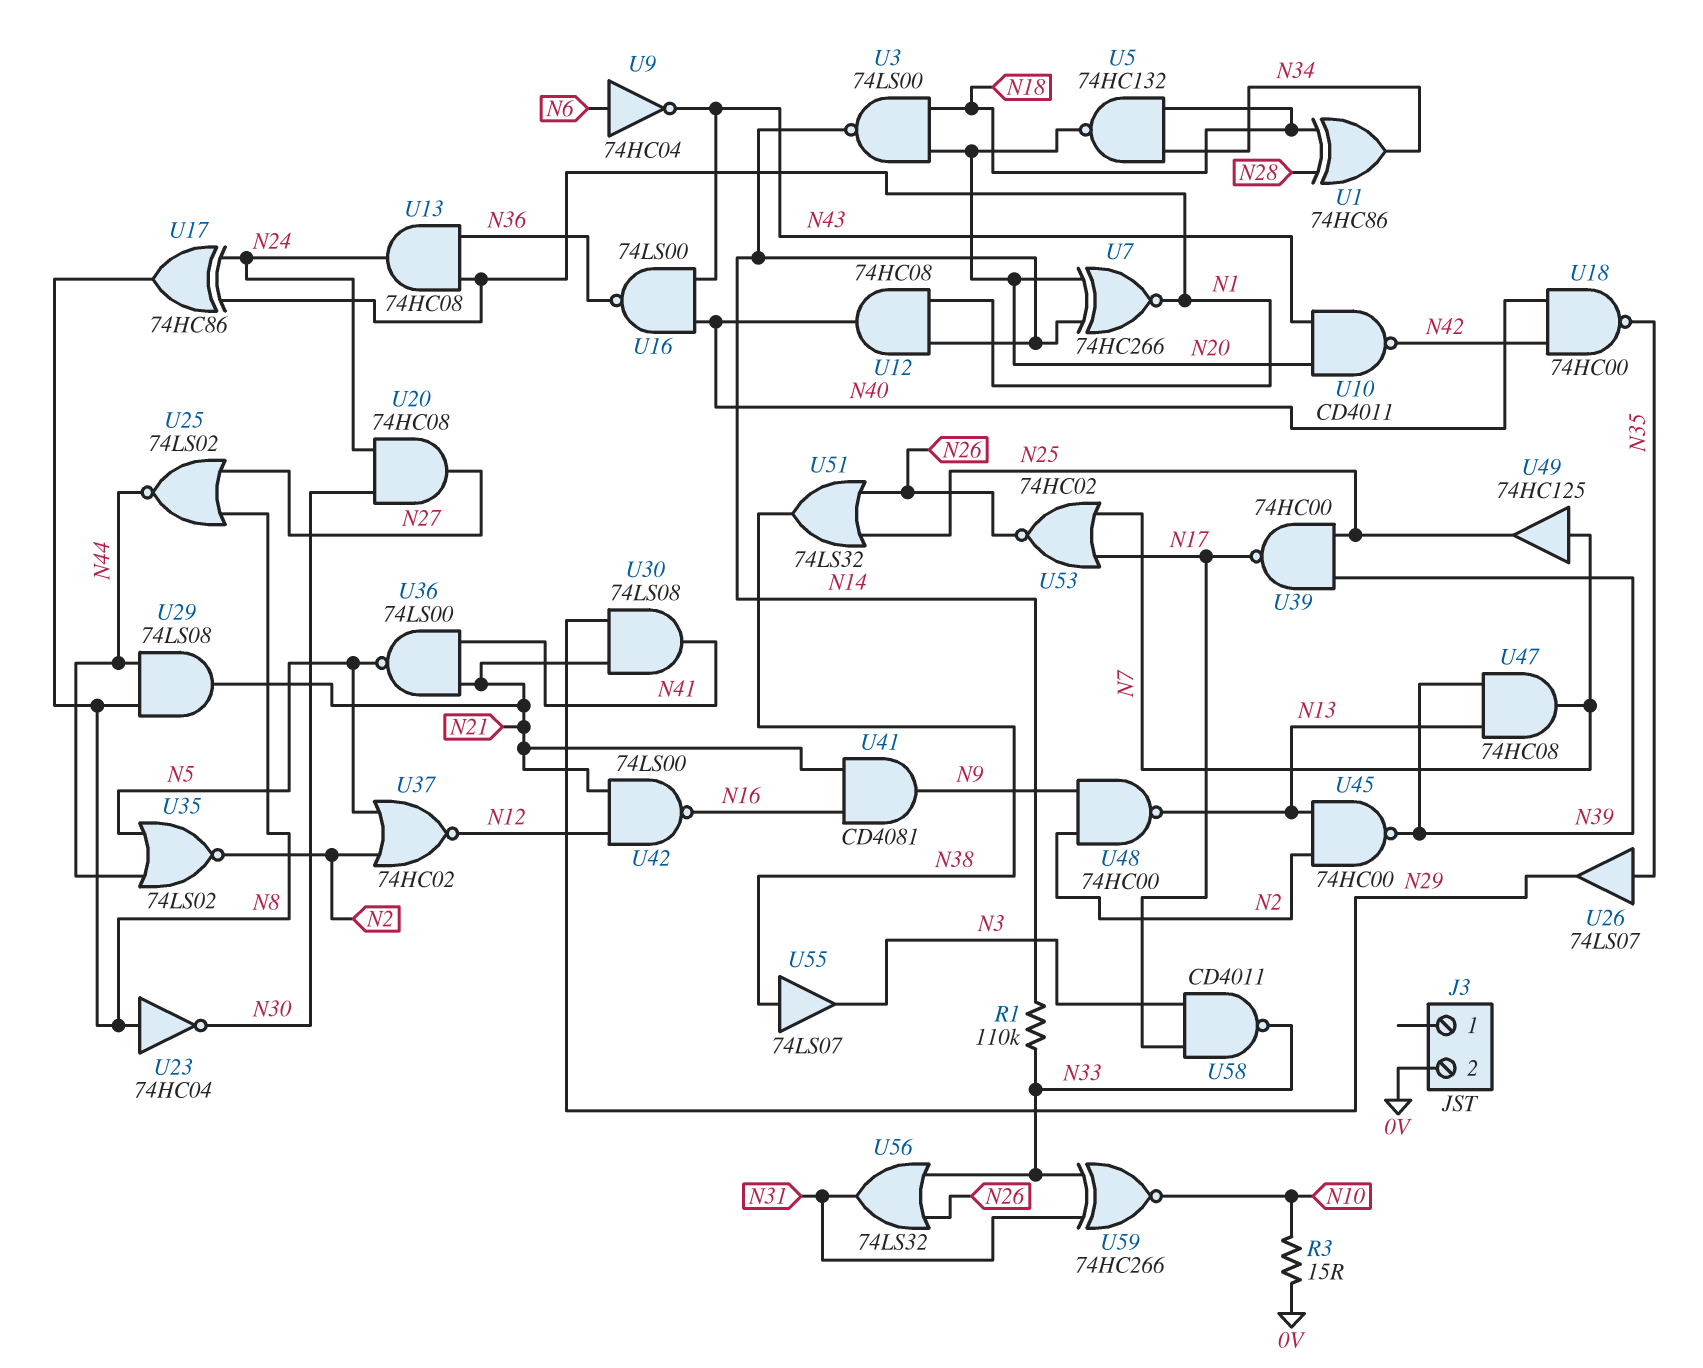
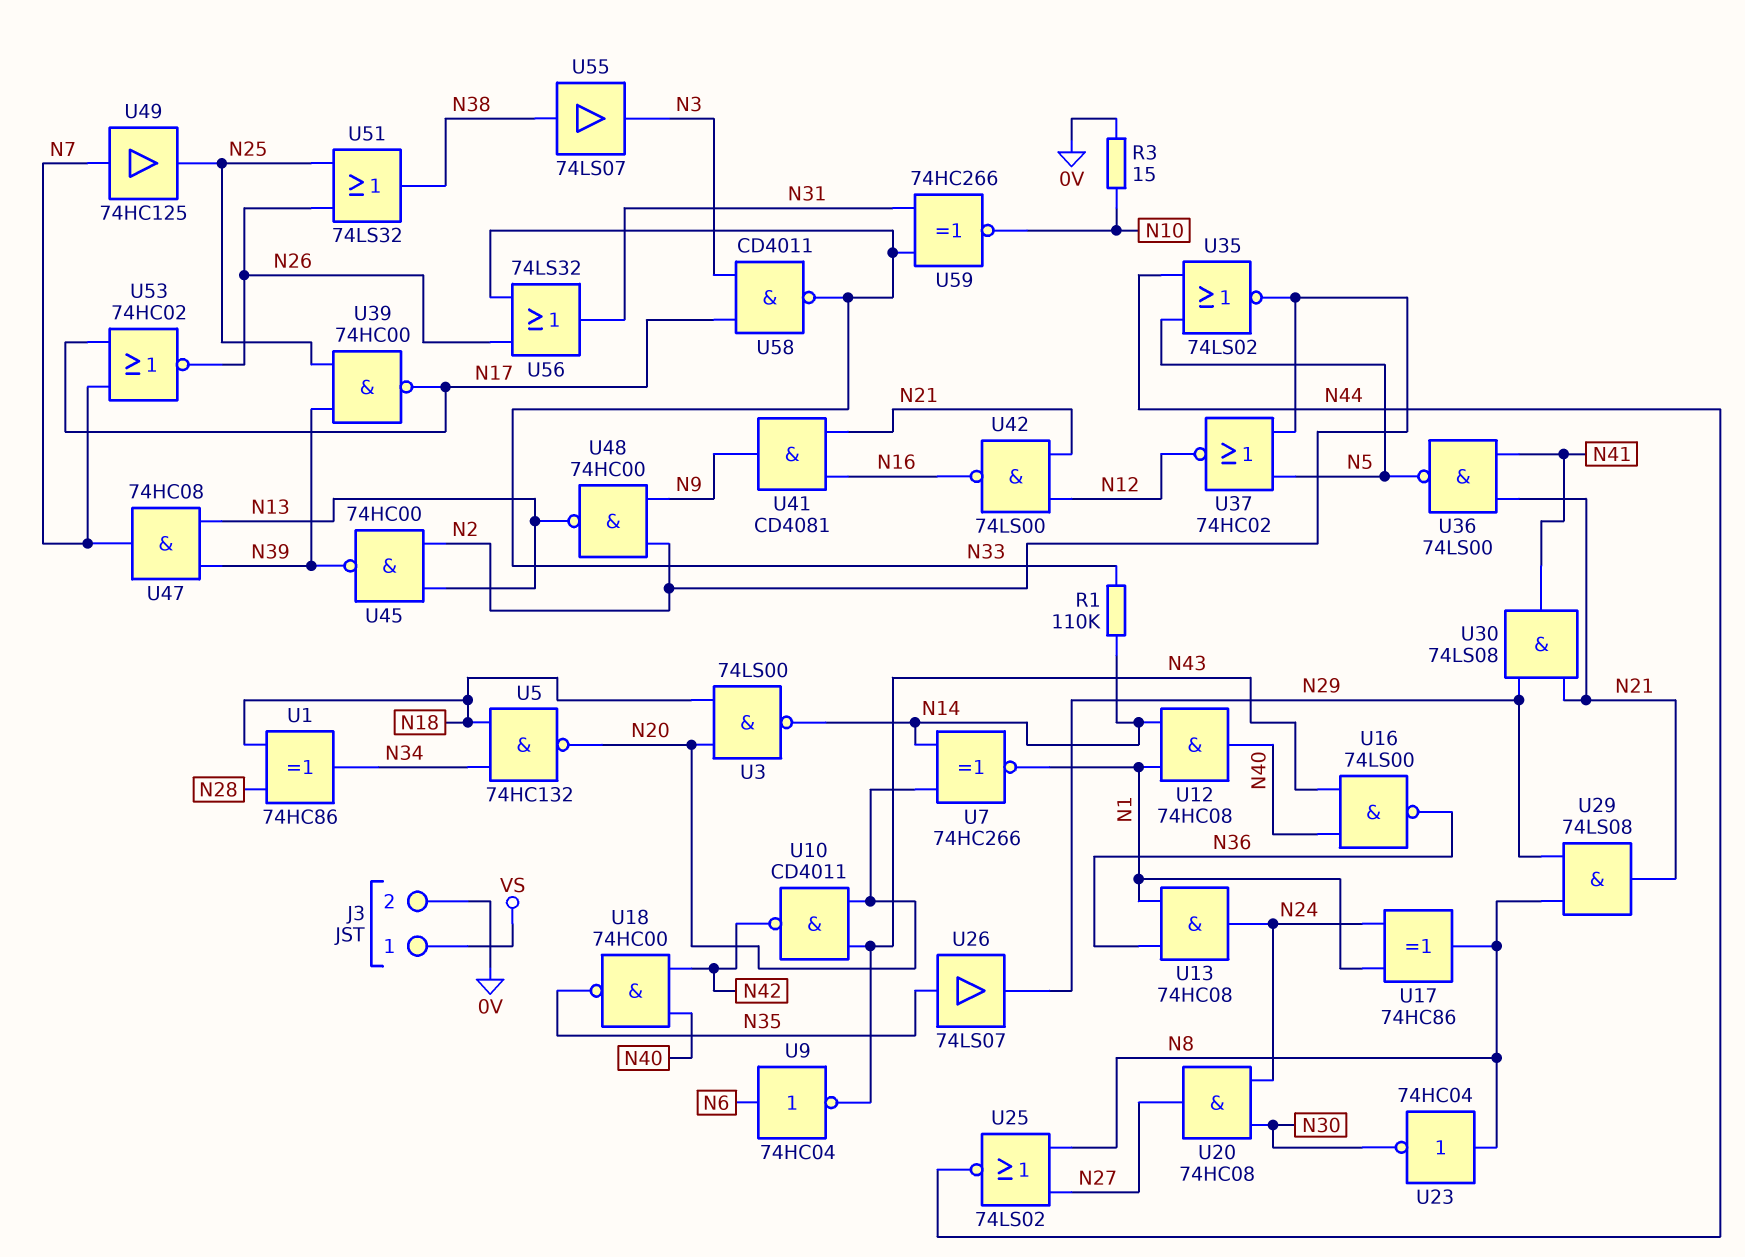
J3 pin 1: none -> VS
U29: AND 74LS08 (in N8, in N44, out N21) -> AND 74LS08 (in N8, in N29, out N21)

